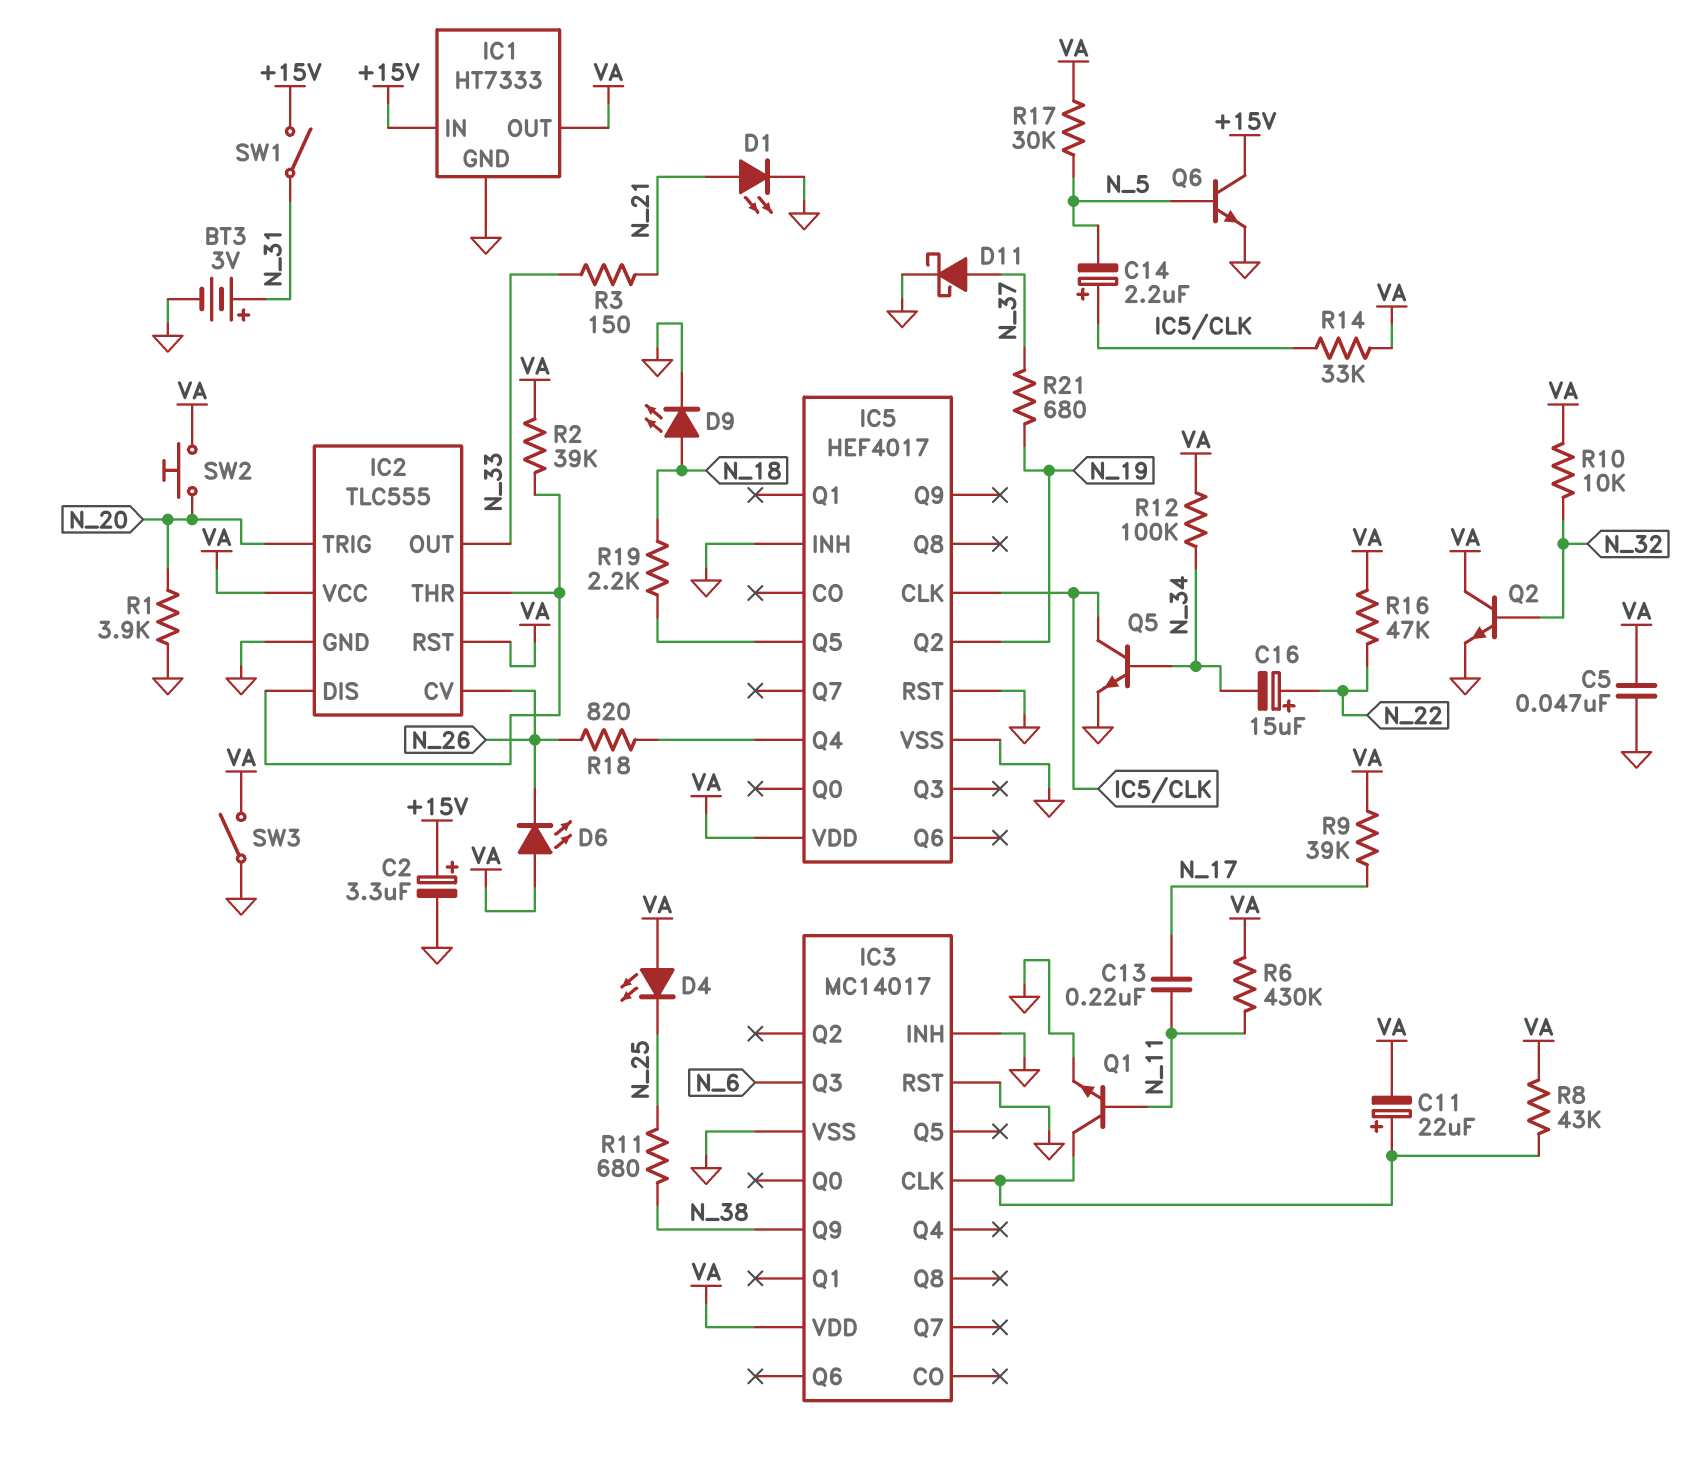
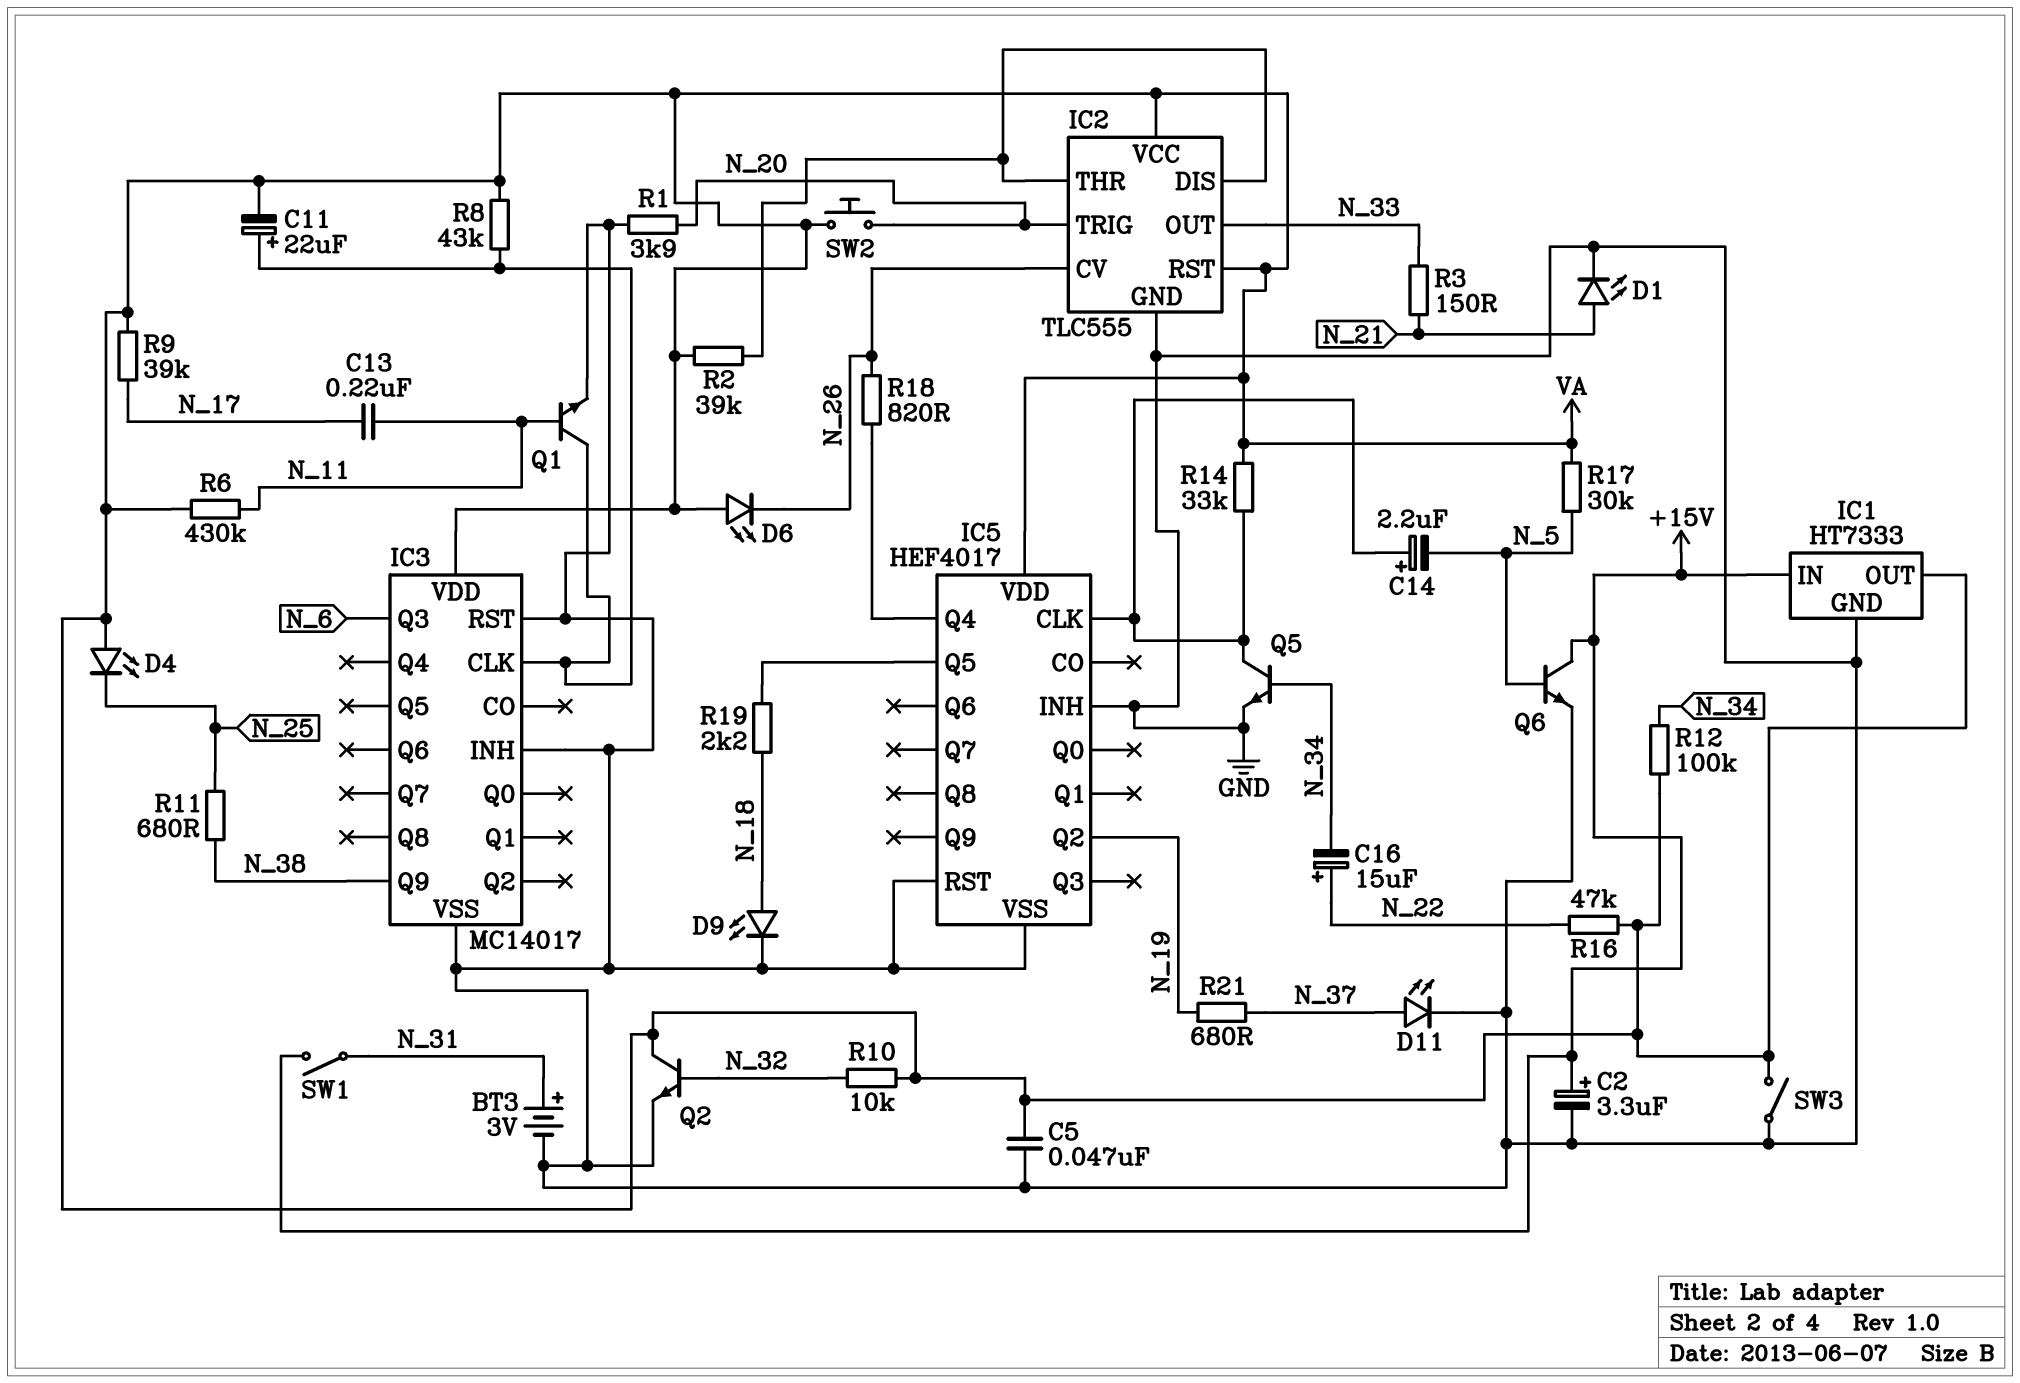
D11: schottky (A N_37, K GND) -> LED (A N_37, K GND)

